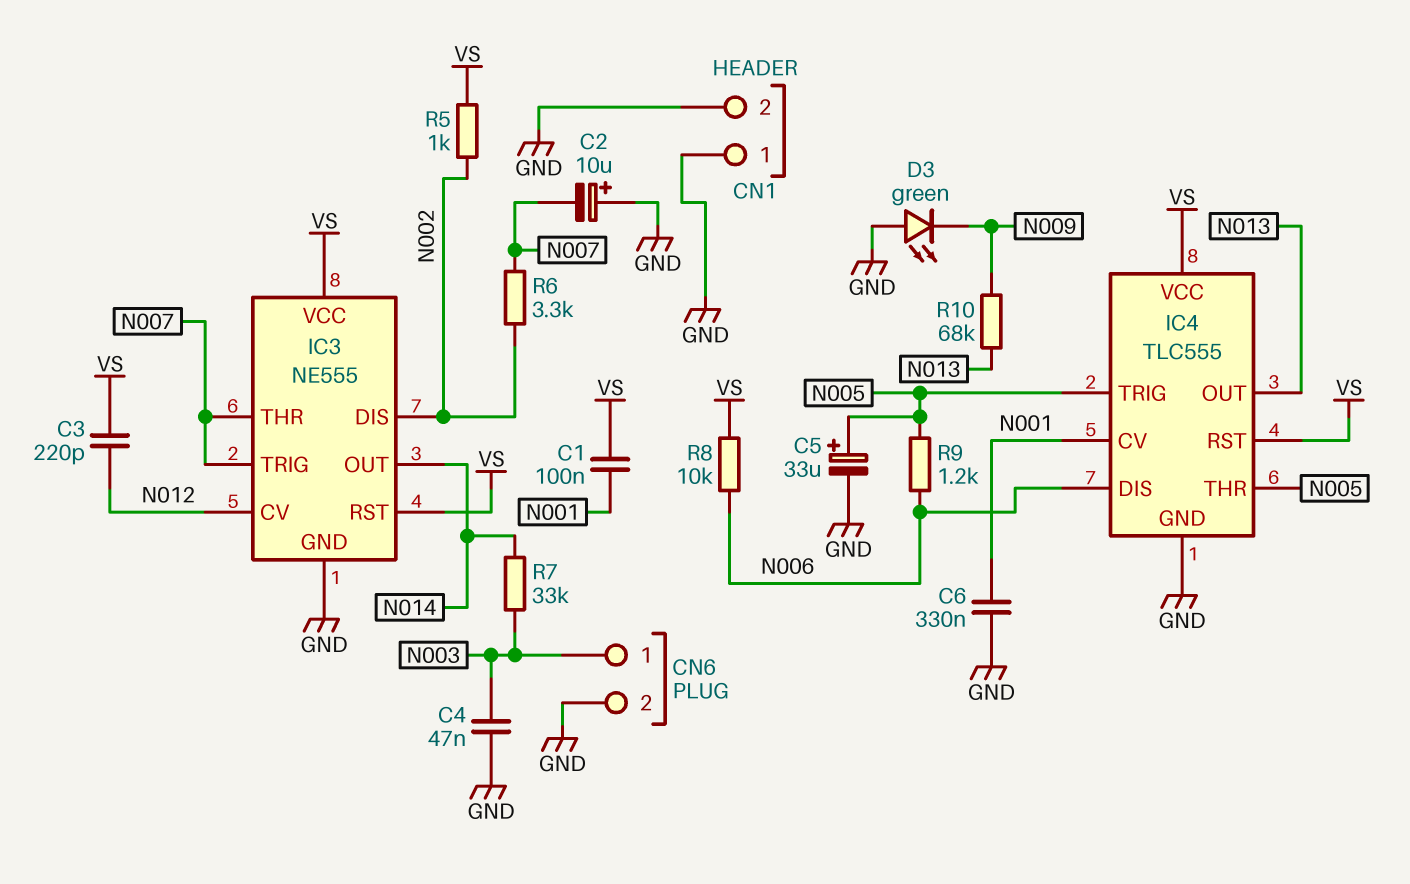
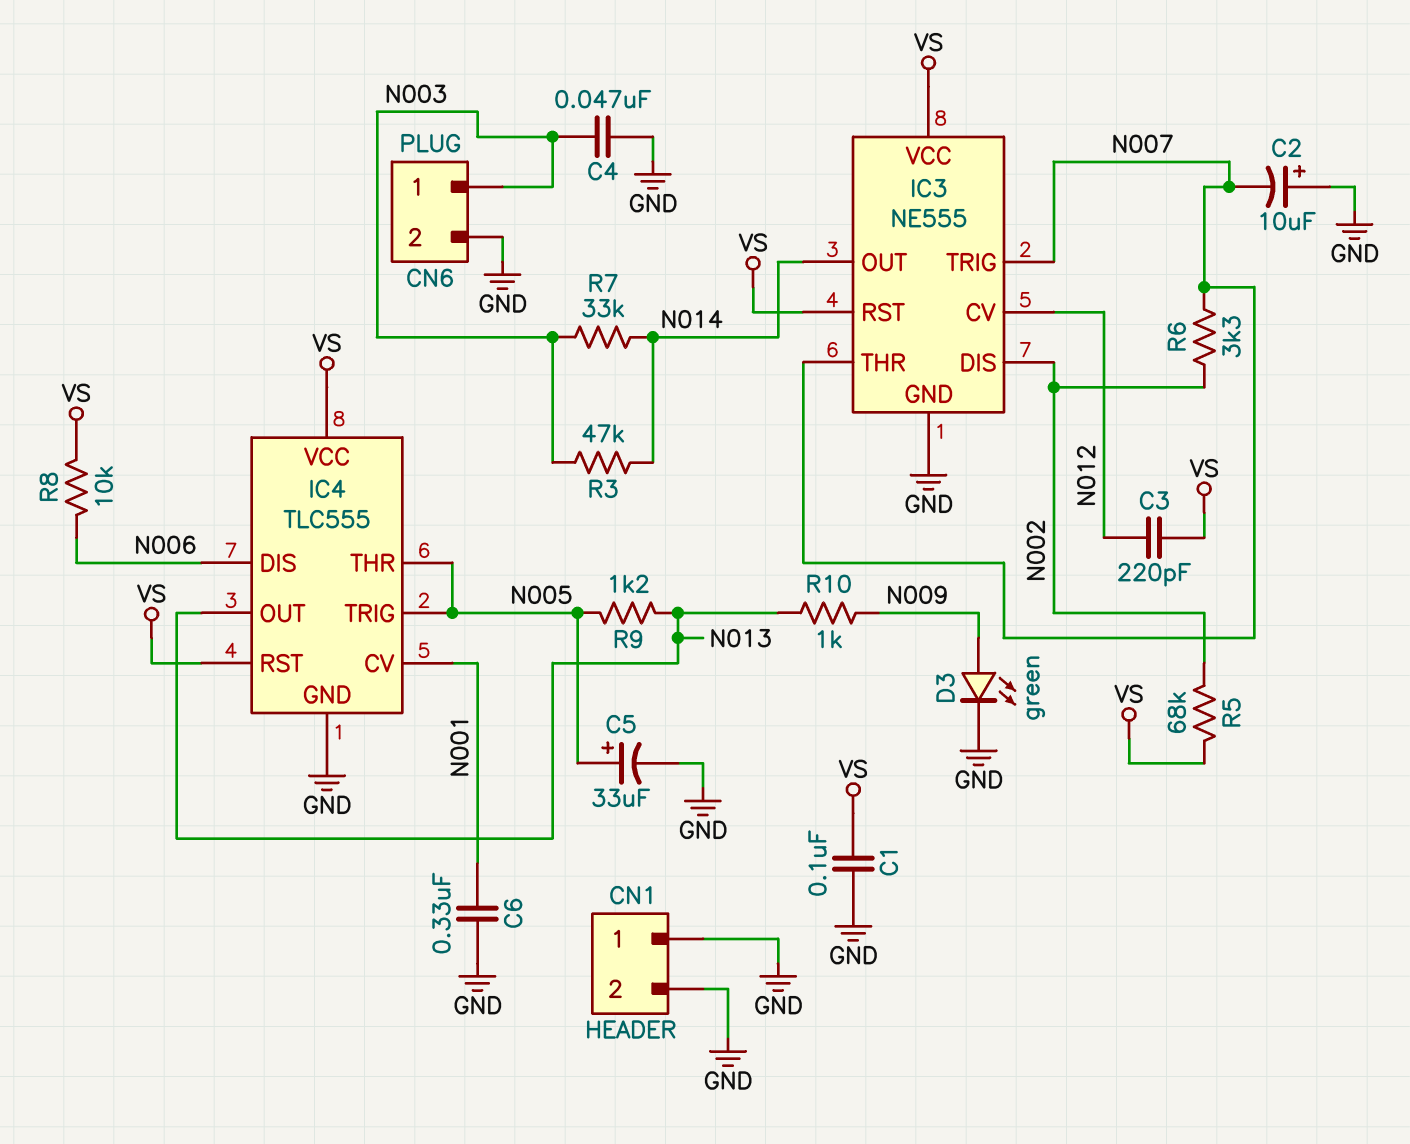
C1: 100nF (N001, VS) -> 100nF (GND, VS)
D3: LED green (A GND, K N009) -> LED green (A N009, K GND)
R3: none -> 47k (N003, N014)
R5: 1k (N002, VS) -> 68k (N002, VS)
R9: 1.2k (N005, N006) -> 1.2k (N005, N013)
R10: 68k (N009, N013) -> 1k (N009, N013)

